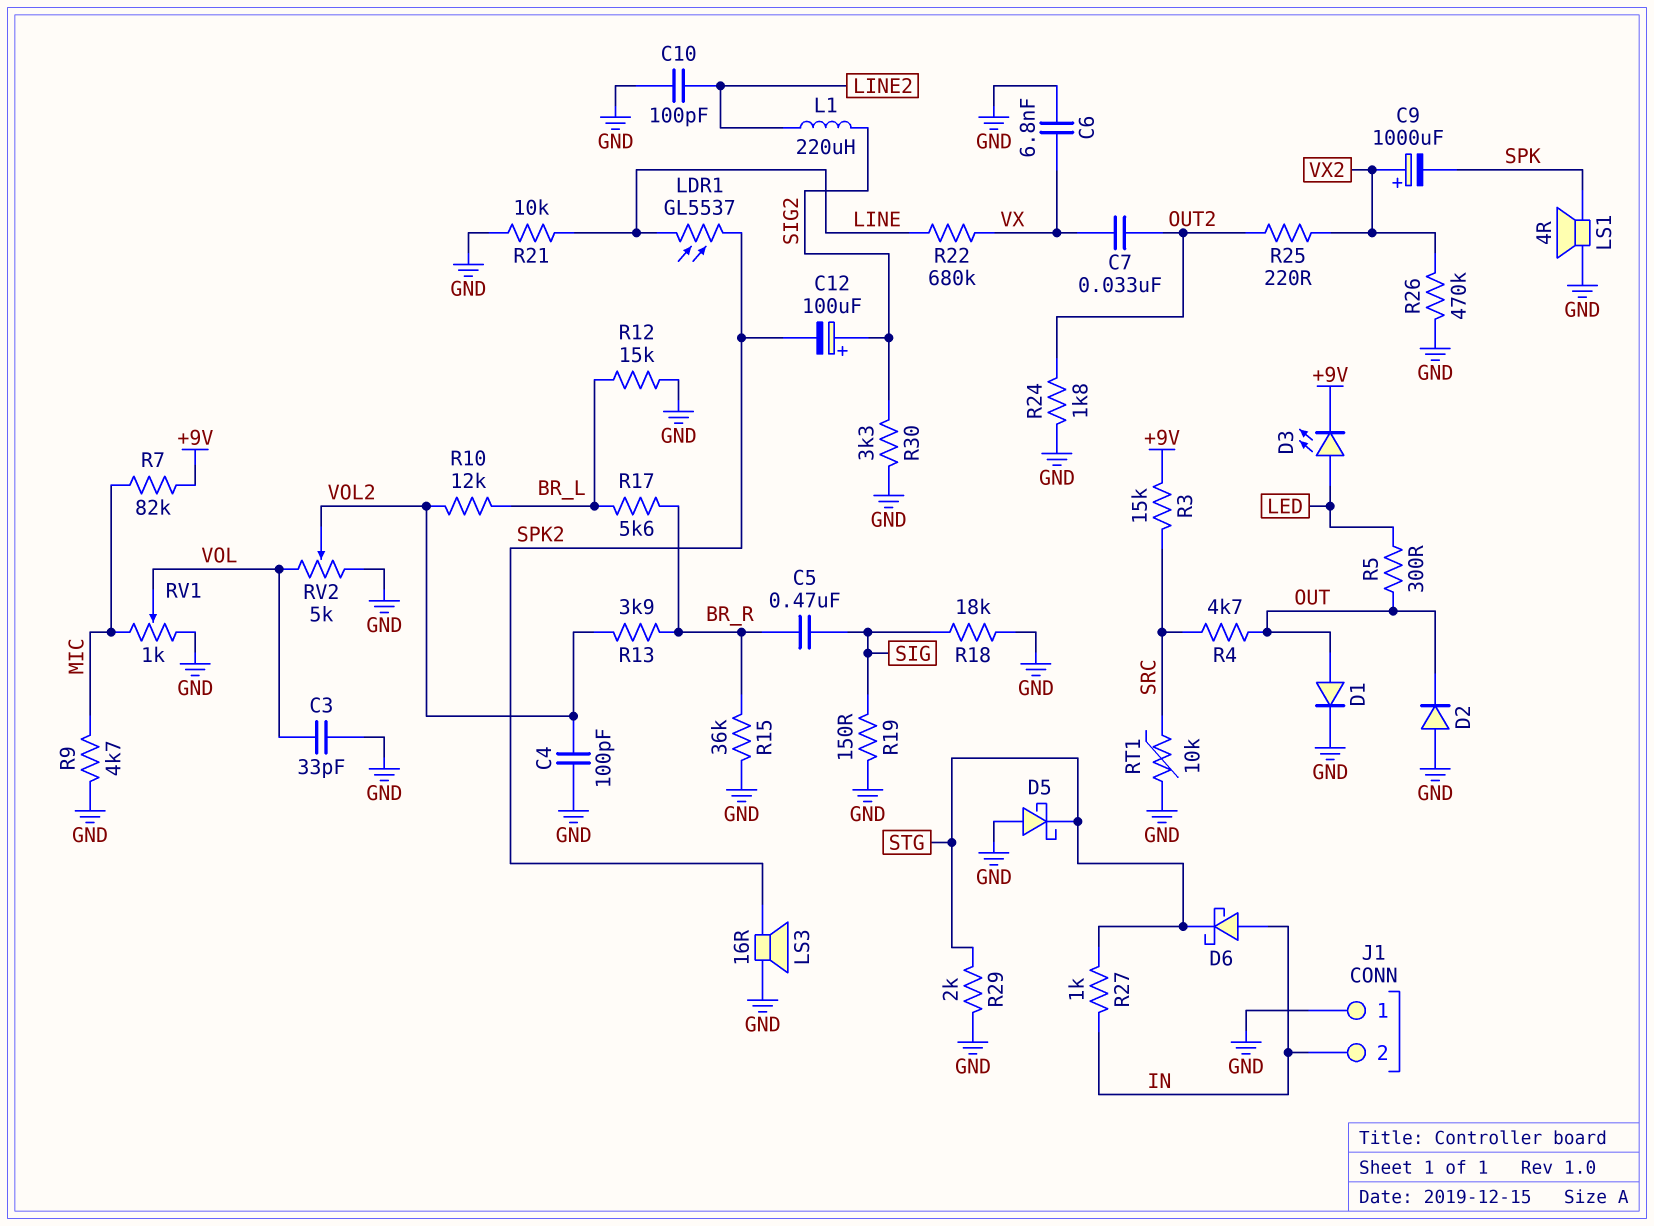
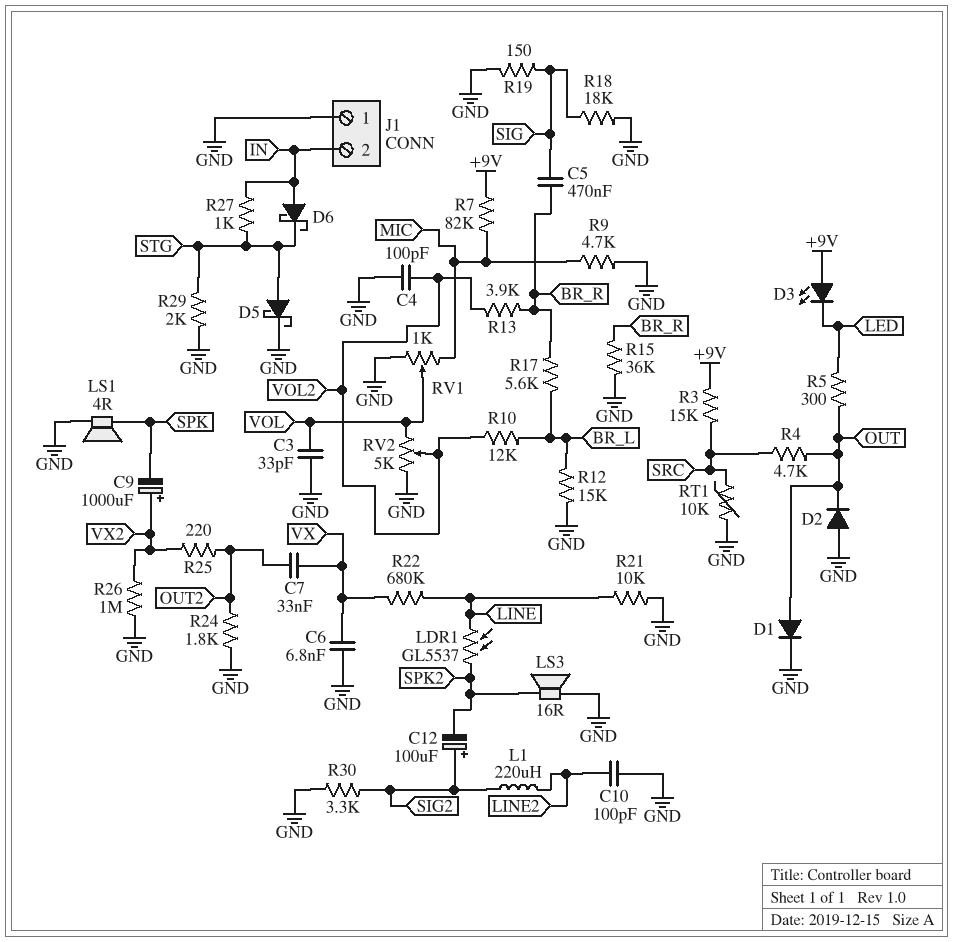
D3: LED (A LED, K +9V) -> LED (A +9V, K LED)
D5: schottky (A GND, K STG) -> schottky (A STG, K GND)
R26: 470k (GND, VX2) -> 1M (GND, VX2)

